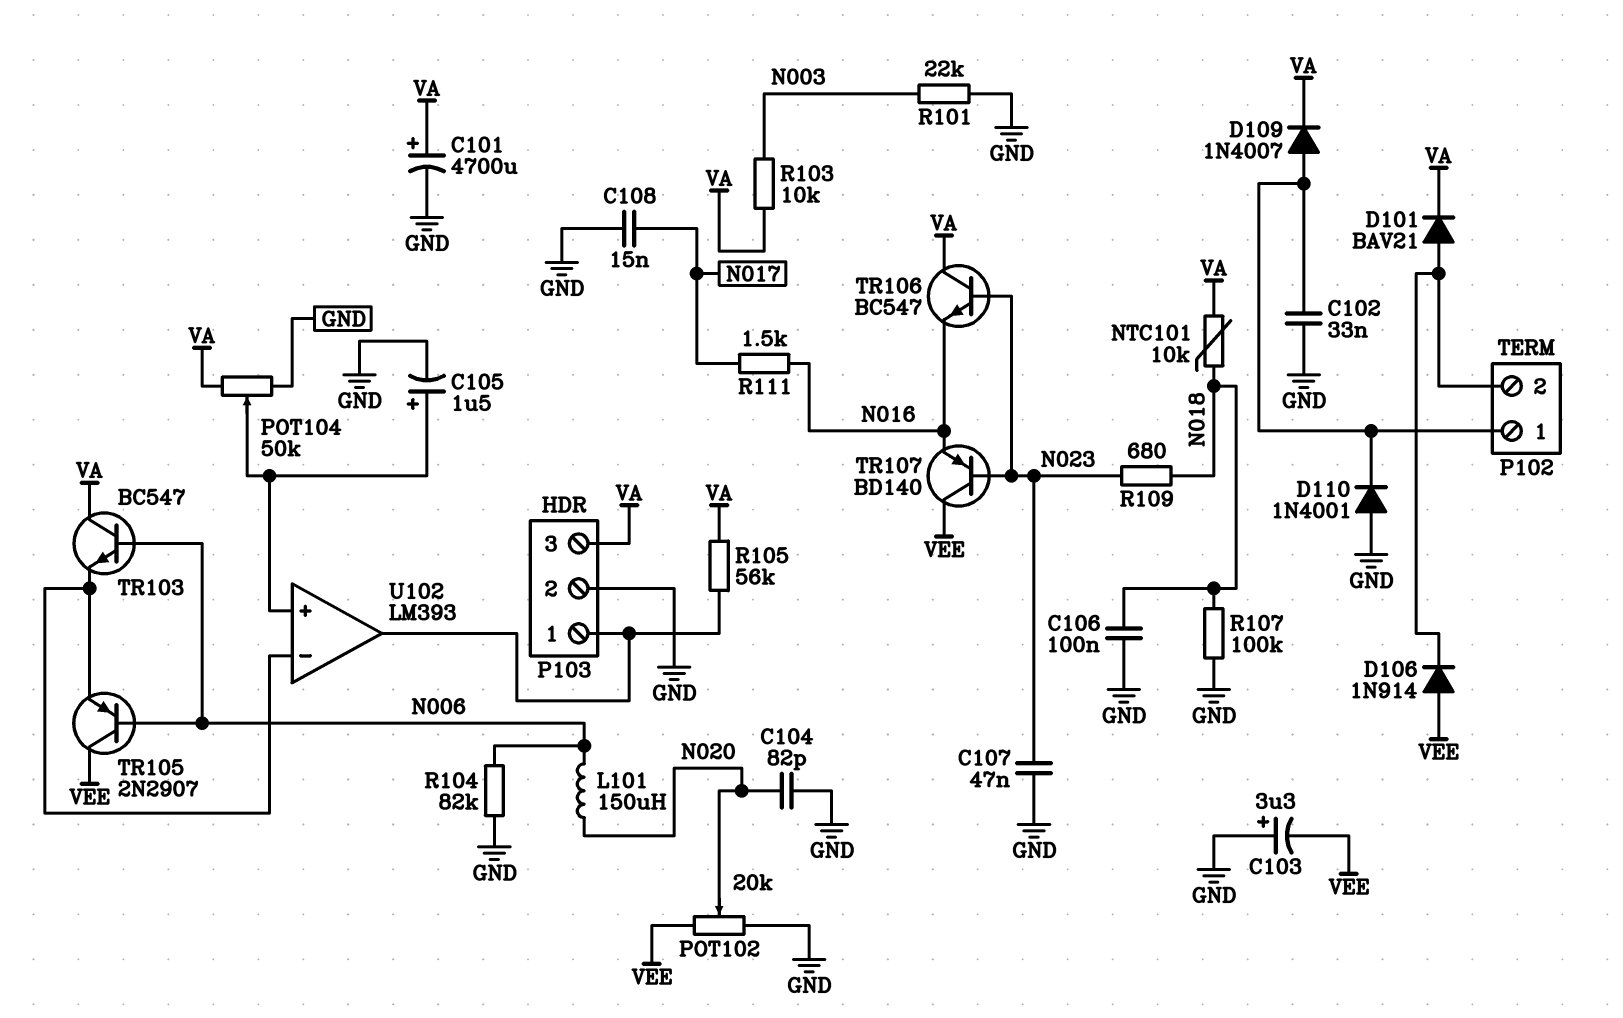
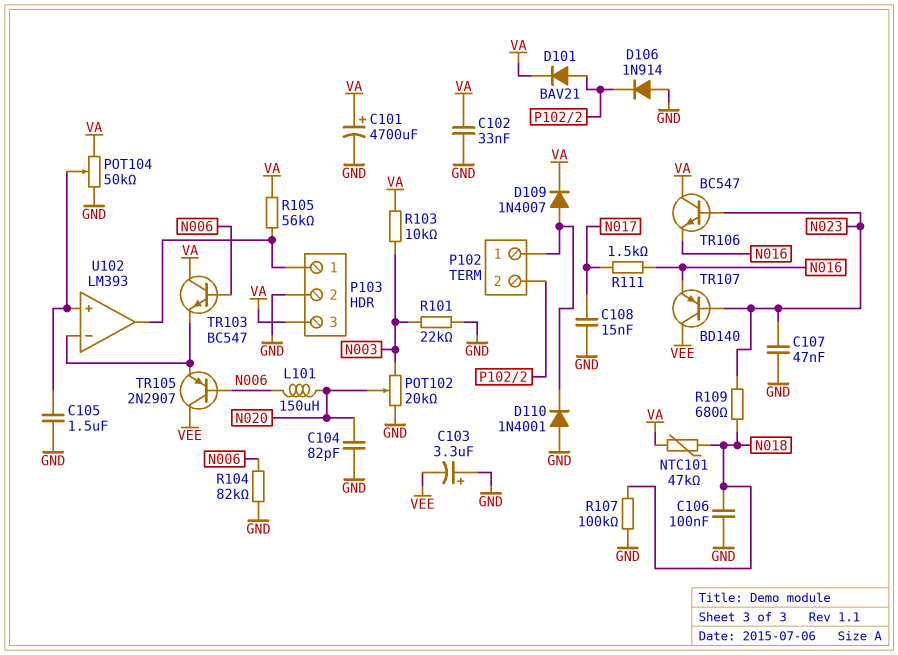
C102: 33nF (GND, P102/1) -> 33nF (GND, VA)
C105: 1.5uF (plus U102/in+, minus GND) -> 1.5uF (GND, U102/in+)
D106: diode 1N914 (A VEE, K P102/2) -> diode 1N914 (A GND, K P102/2)
NTC101: 10k (N018, VA) -> 47k (N018, VA)
POT102: 20k (GND, VEE, wiper N020) -> 20k (GND, N003, wiper N020)

